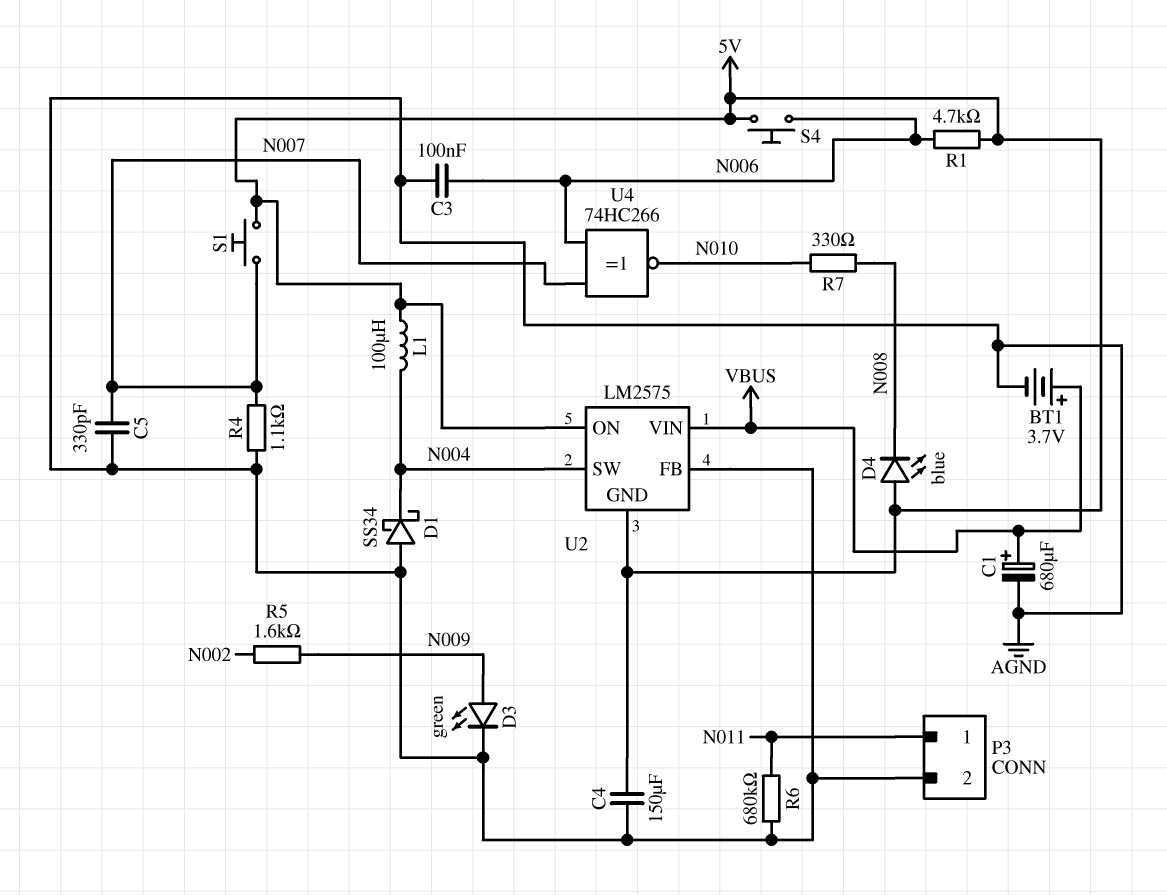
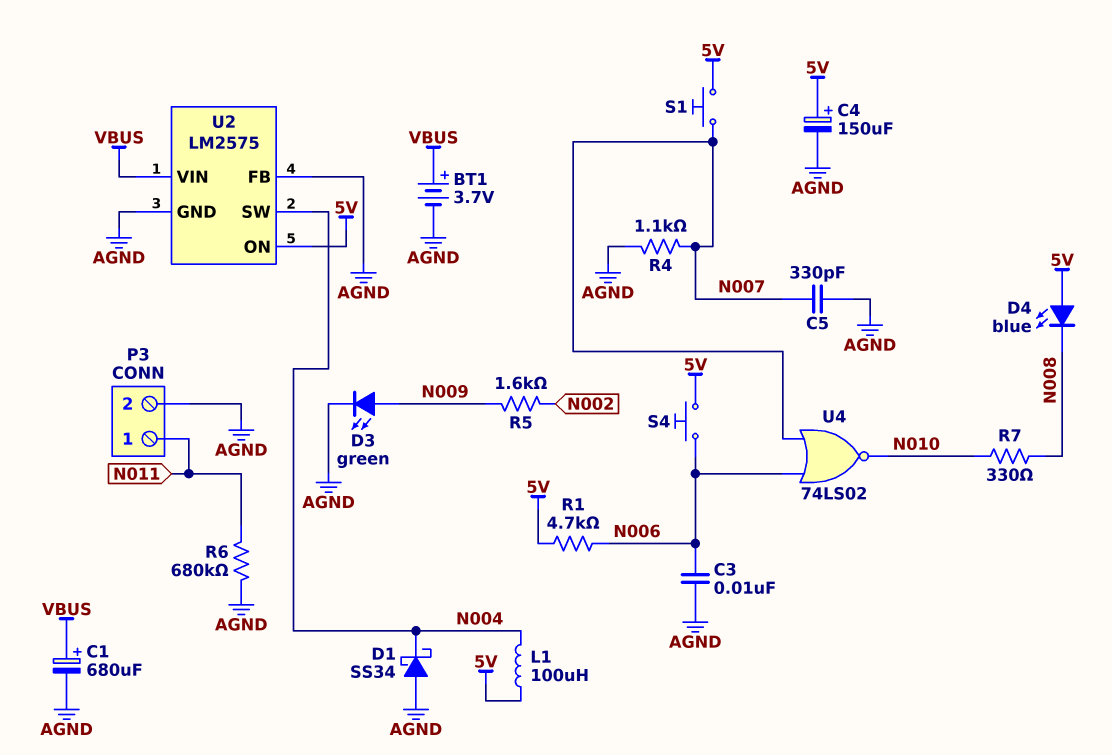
C3: 100nF (AGND, N006) -> 10nF (AGND, N006)
C4: 150uF (5V, AGND) -> 150uF (plus 5V, minus AGND)
U2 pin GND: 5V -> AGND
U4: XNOR 74HC266 (in N006, in N007, out N010) -> NOR 74LS02 (in N006, in N007, out N010)

